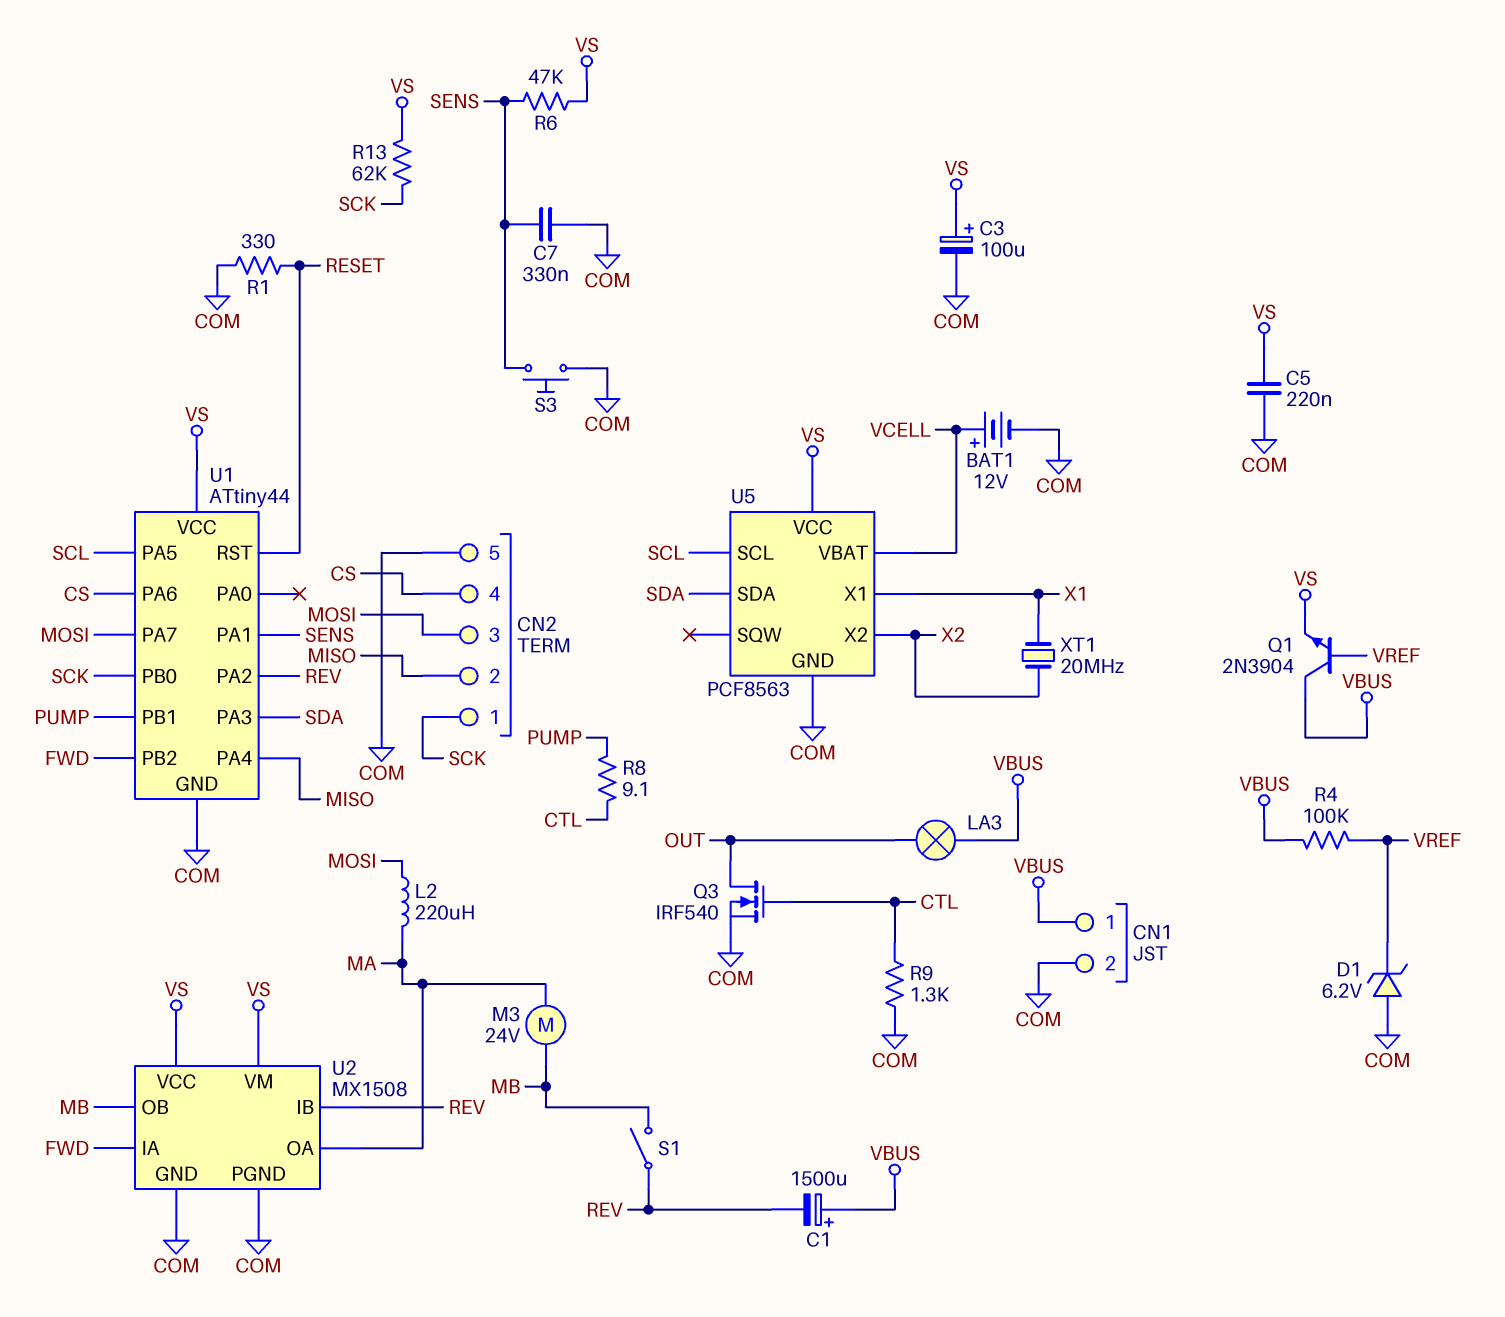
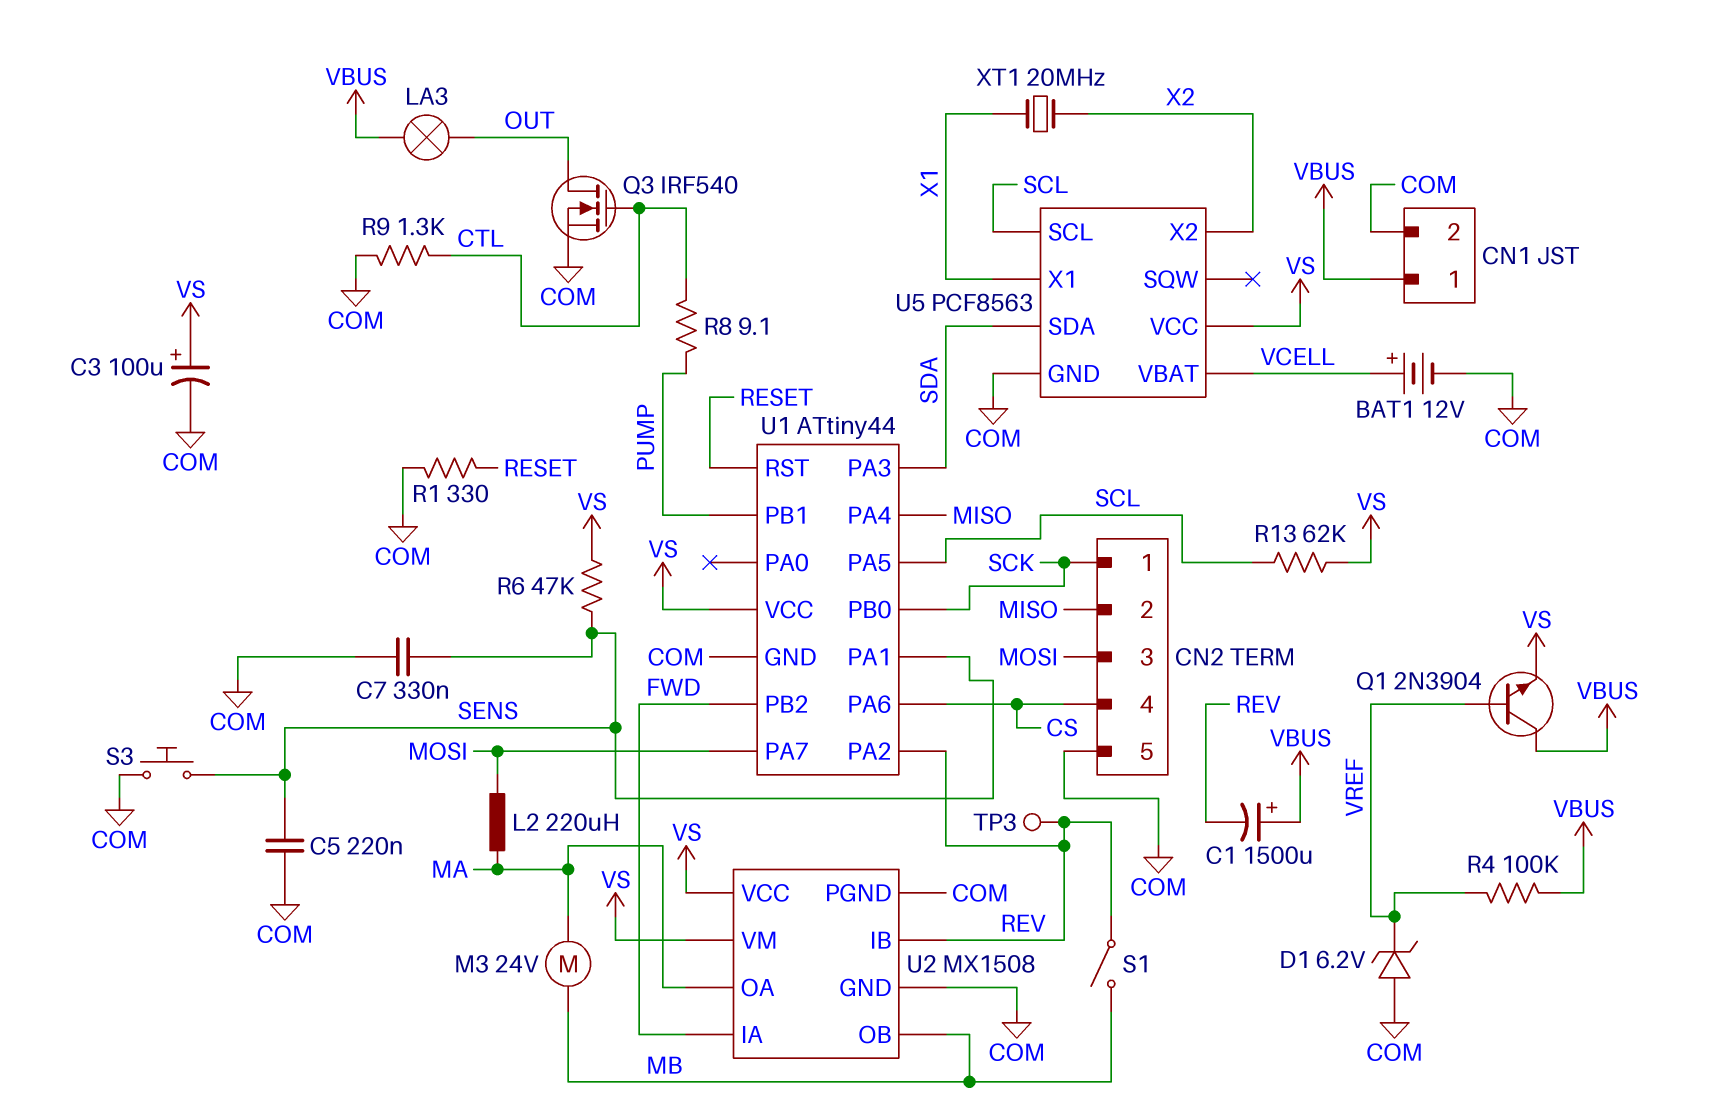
C5: 220nF (COM, VS) -> 220nF (COM, SENS)
R13: 62k (SCK, VS) -> 62k (SCL, VS)
TP3: none -> test point (REV)

